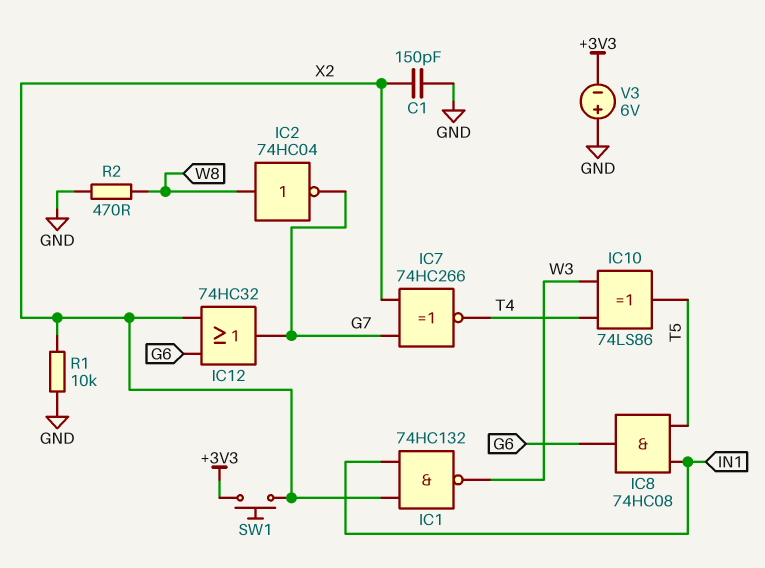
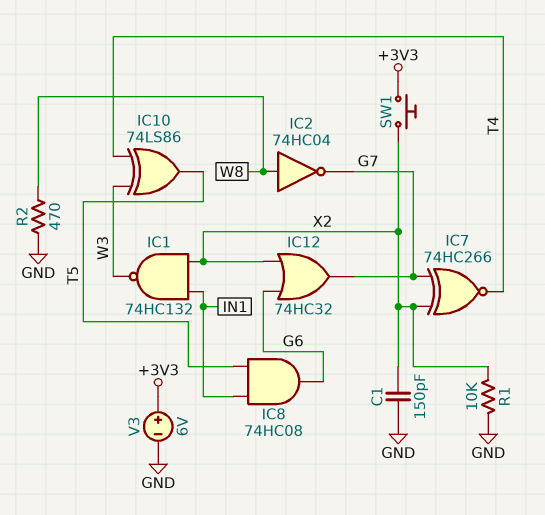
V3: 6V (plus GND, minus +3V3) -> 6V (plus +3V3, minus GND)

